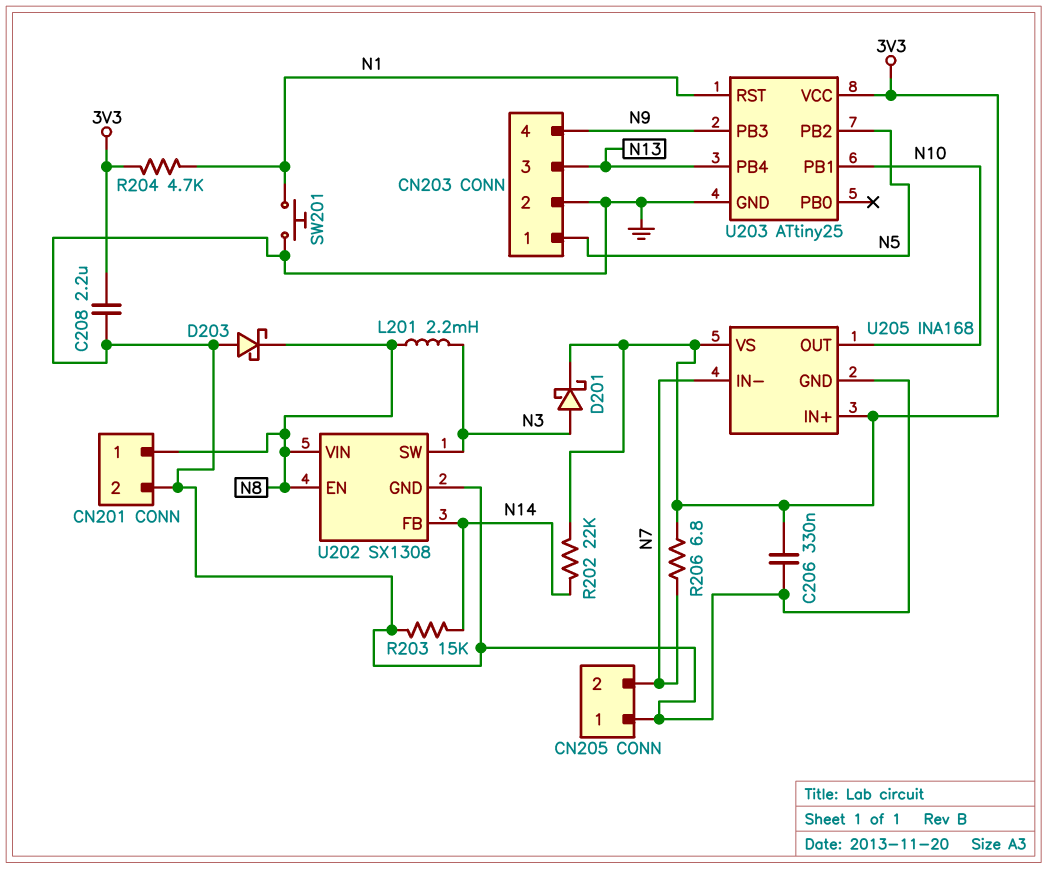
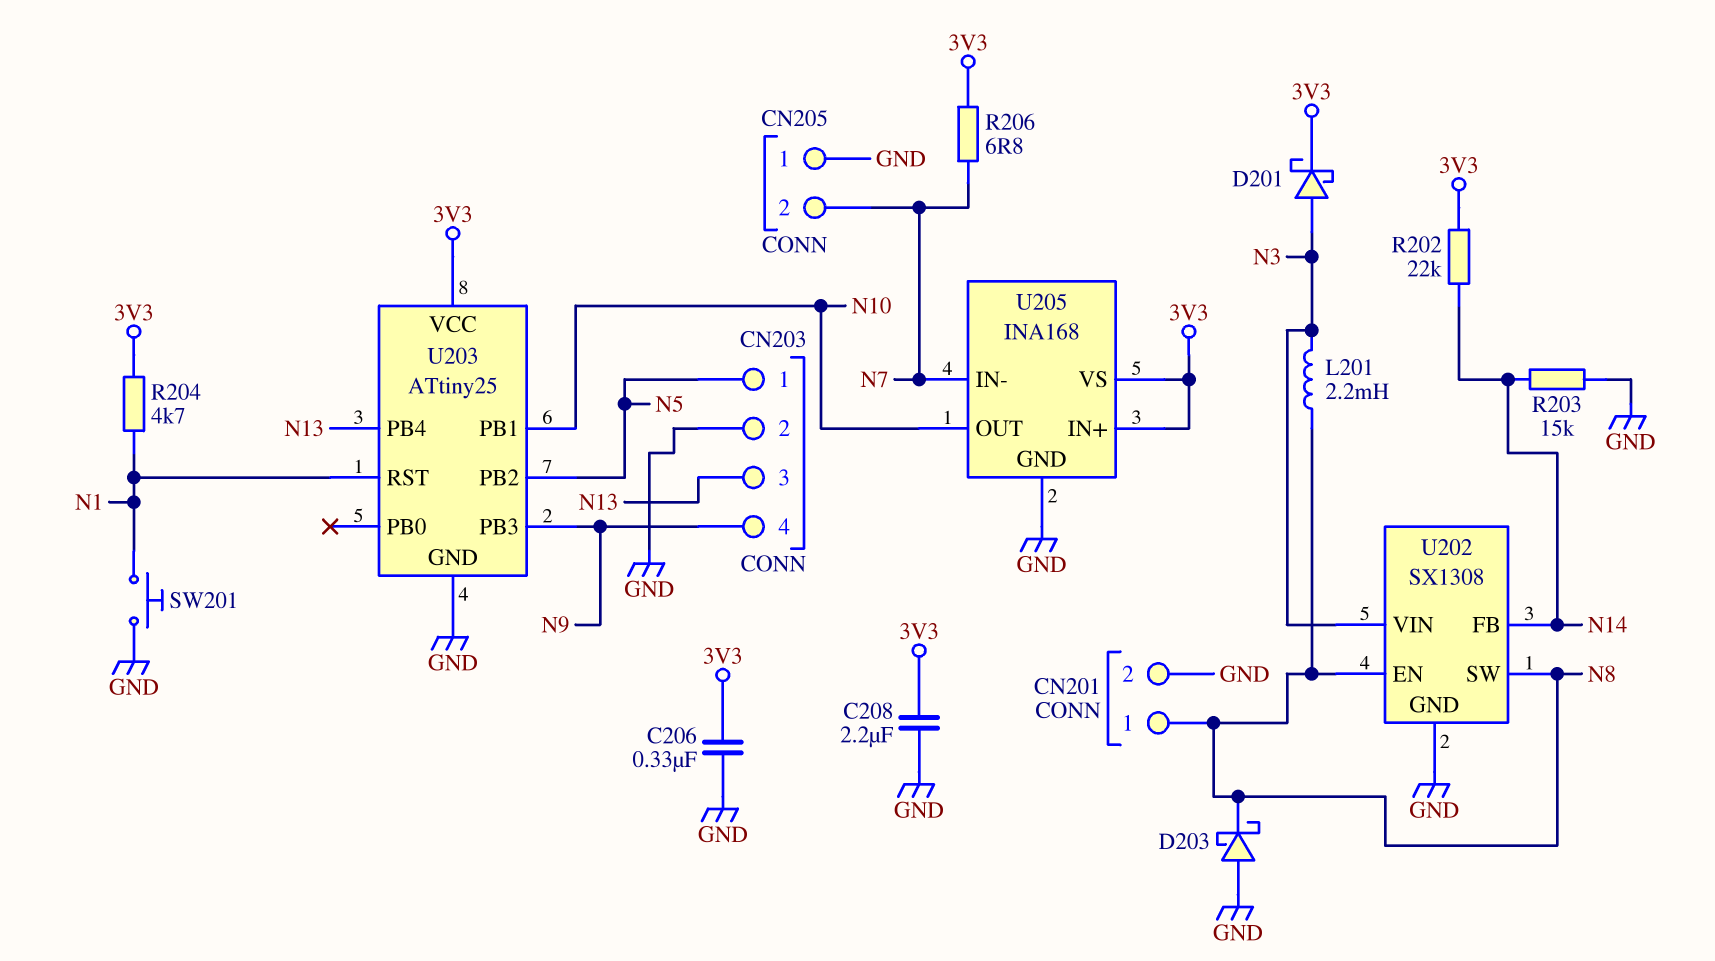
U202 pin SW: N3 -> N8
U202 pin VIN: N8 -> N3

